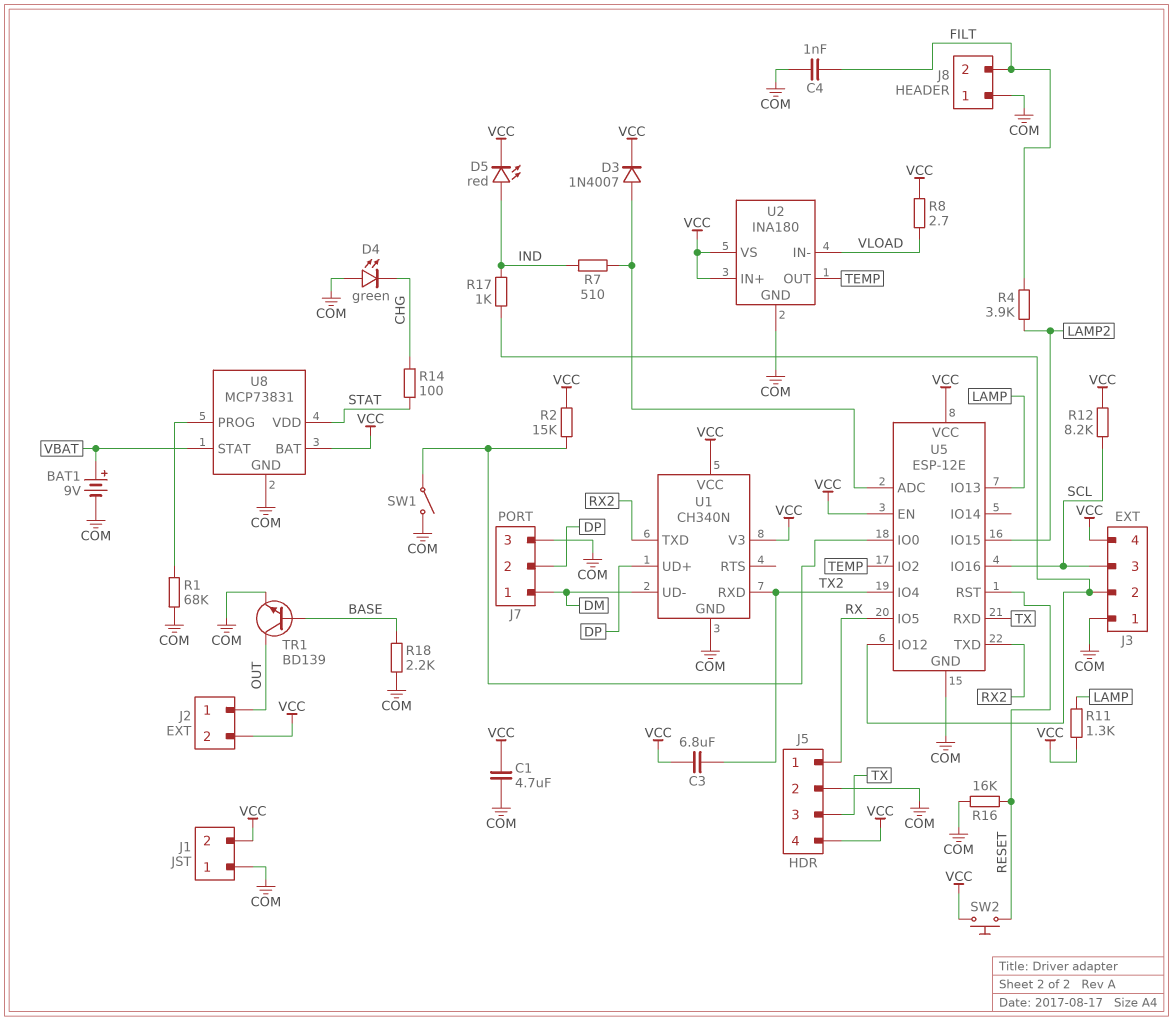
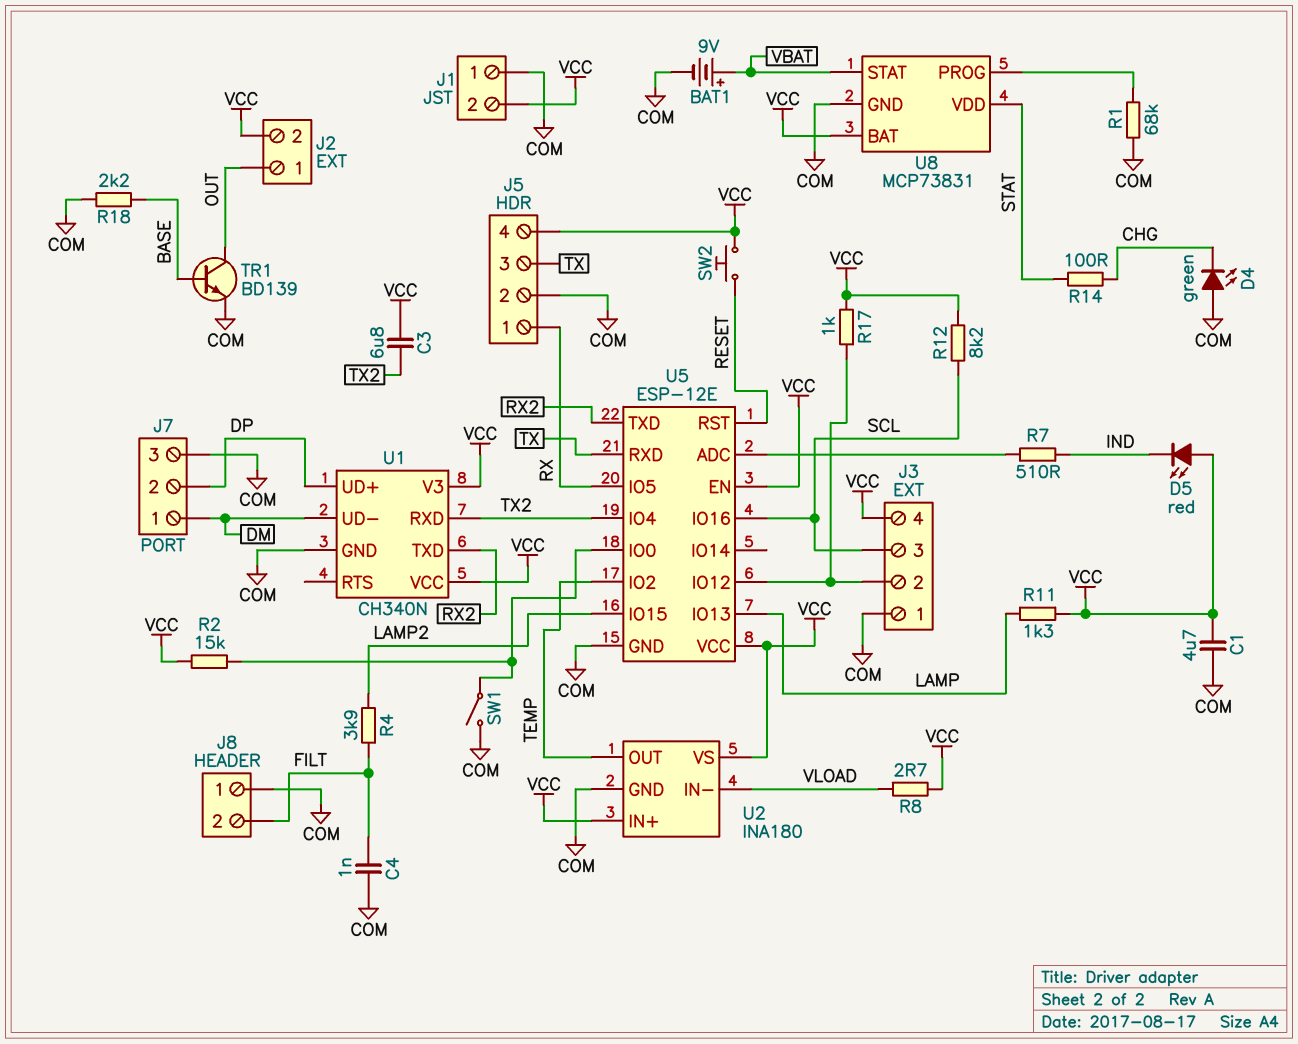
D3: diode 1N4007 (A U5/ADC, K VCC) -> none
D5: LED red (A IND, K VCC) -> LED red (A VCC, K IND)
R16: 16k (COM, RESET) -> none
R17: 1k (IND, J3/2) -> 1k (J3/2, VCC)

